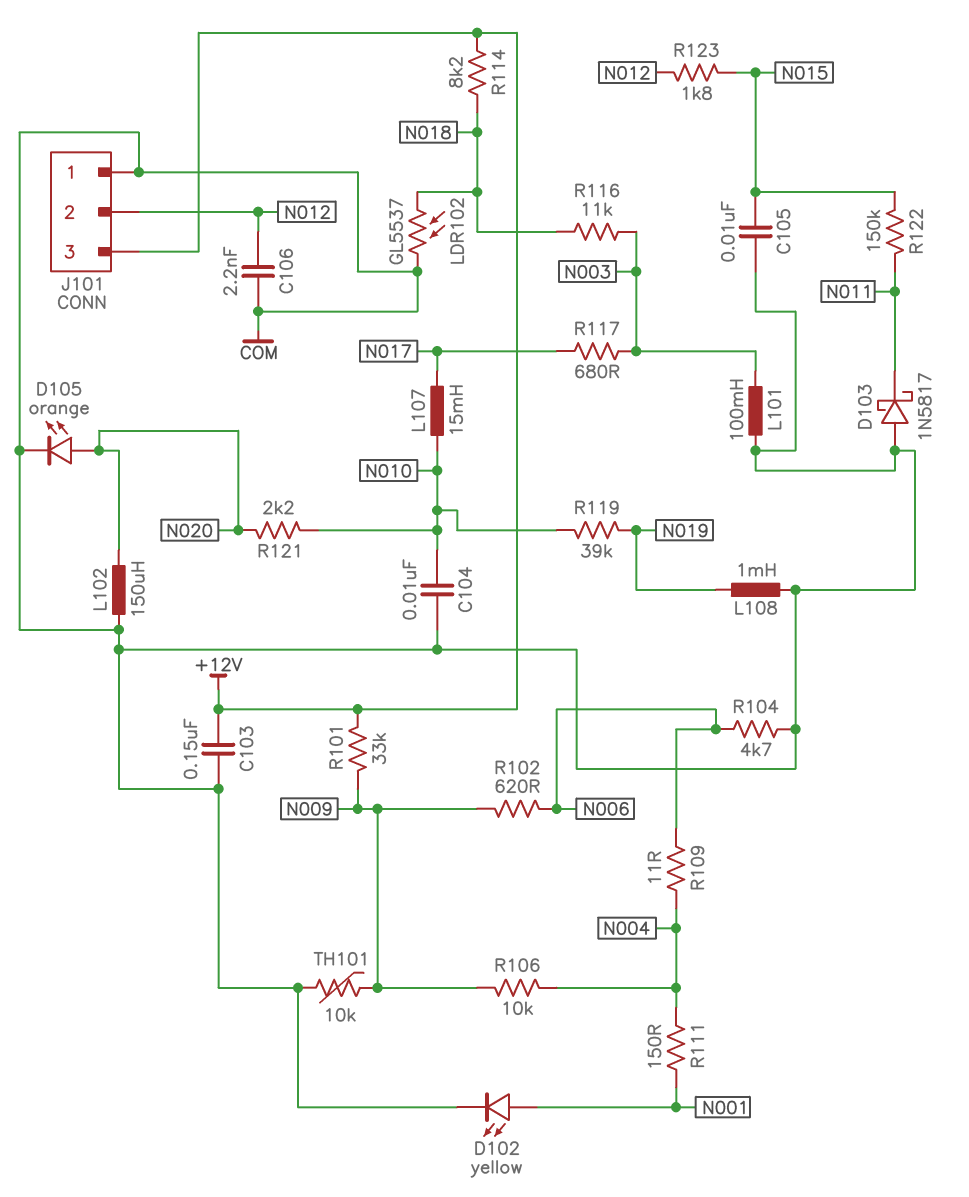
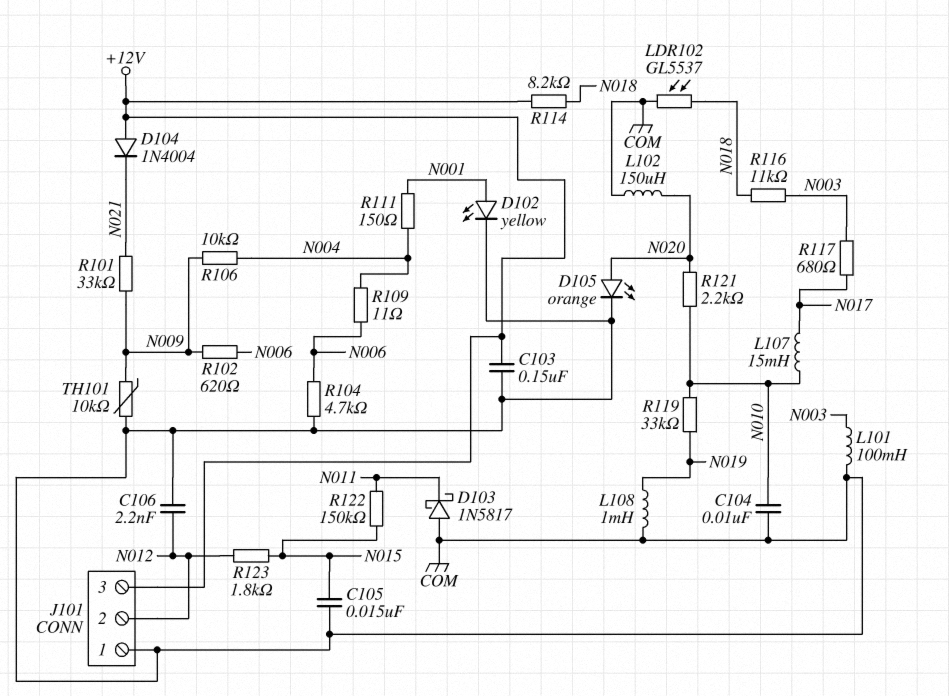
C105: 10nF (COM, N015) -> 15nF (COM, N015)
D104: none -> diode 1N4004 (A +12V, K N021)
R101: 33k (+12V, N009) -> 33k (N009, N021)
R119: 39k (N010, N019) -> 33k (N010, N019)

